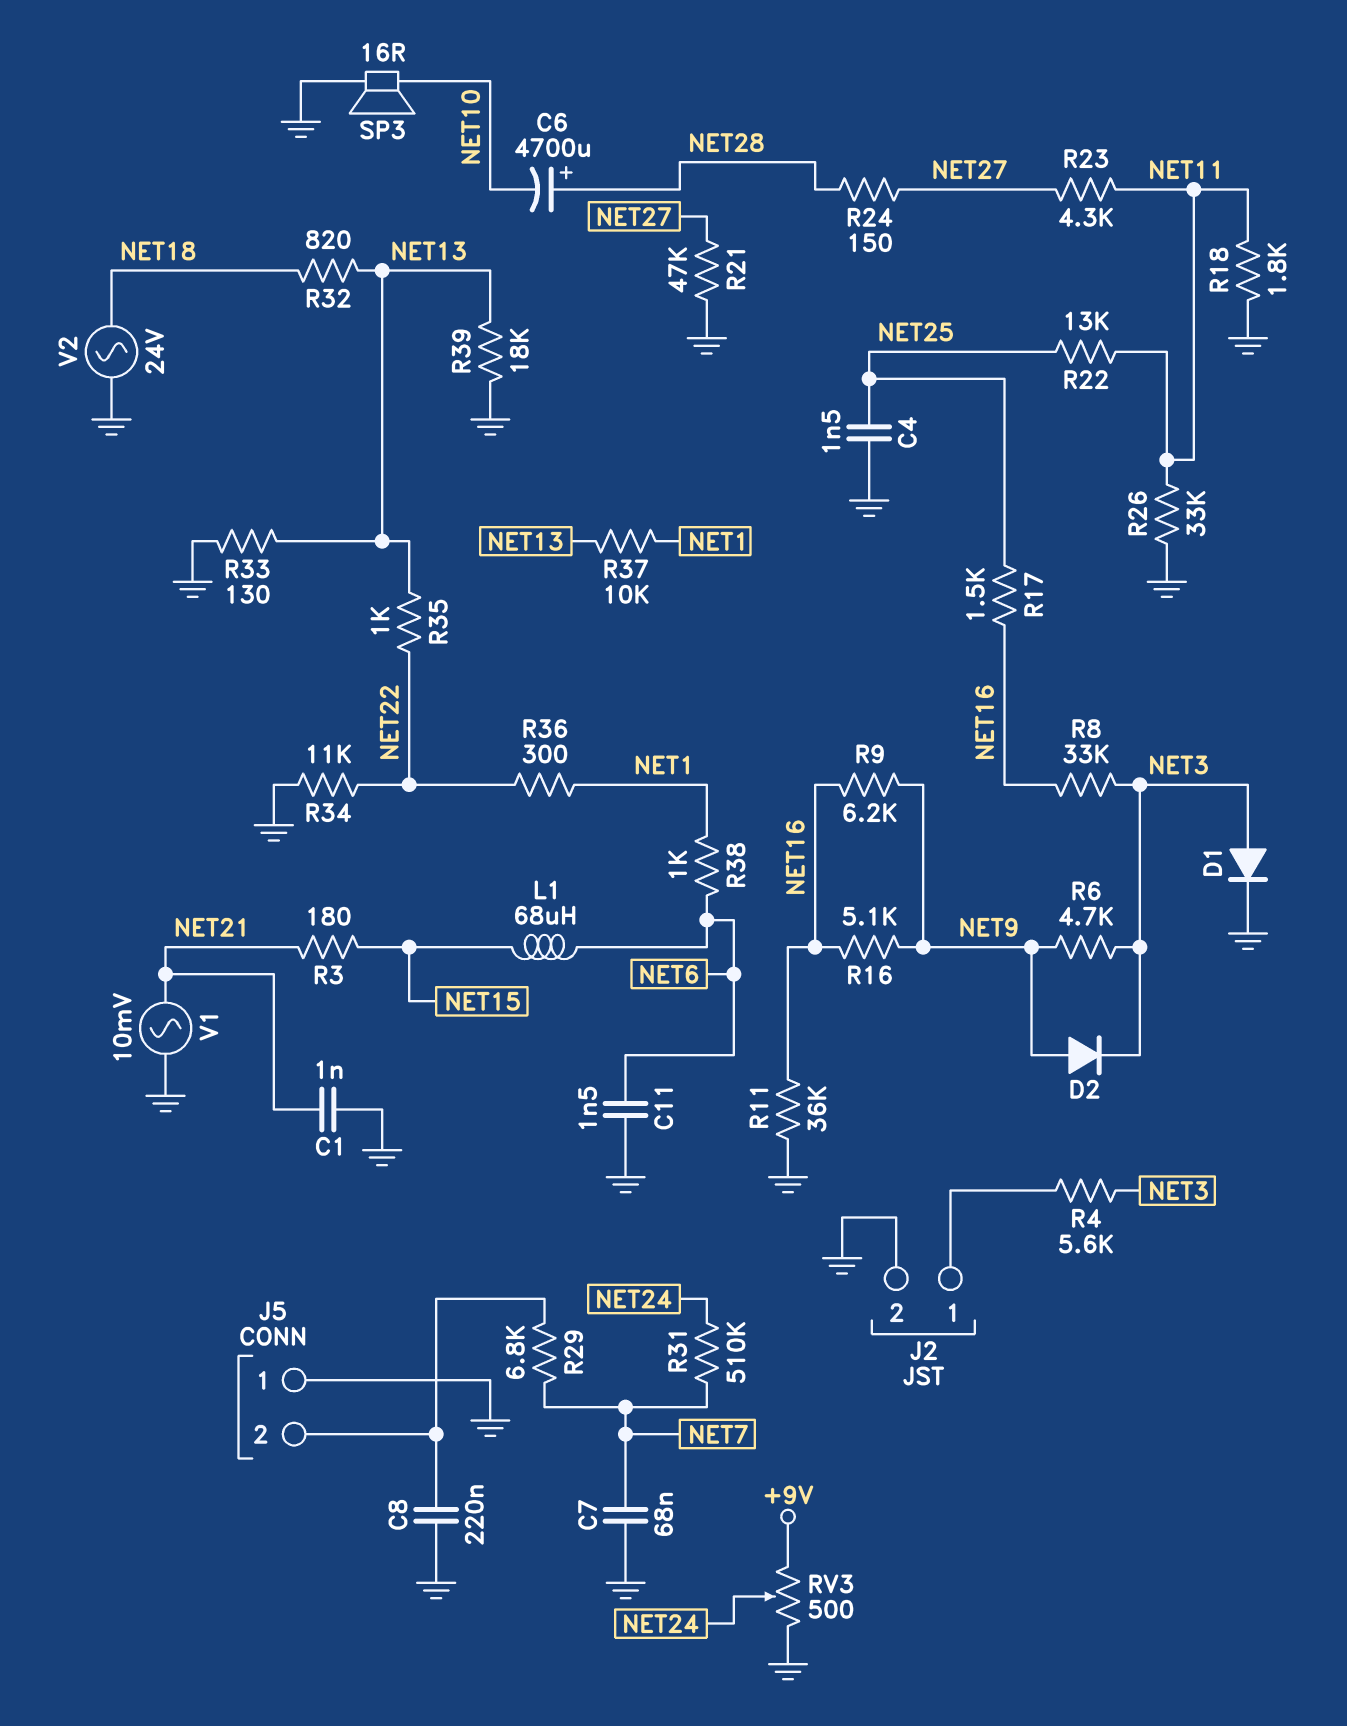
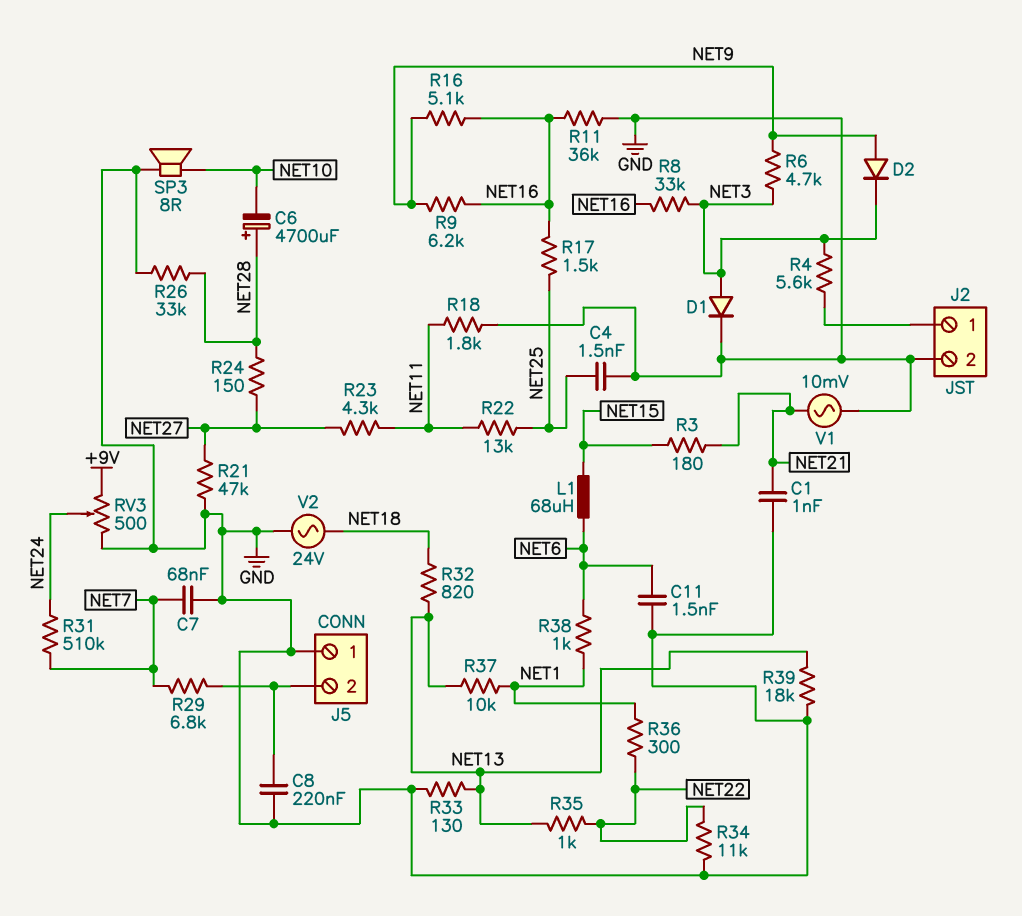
R26: 33k (GND, NET11) -> 33k (GND, NET28)
SP3: speaker 16R (GND, NET10) -> speaker 8R (GND, NET10)

